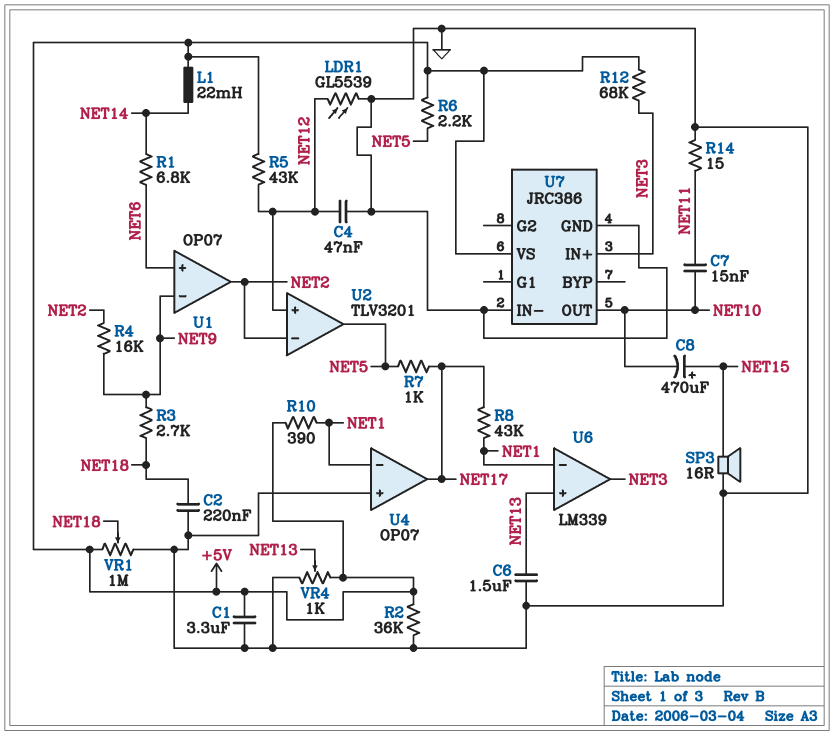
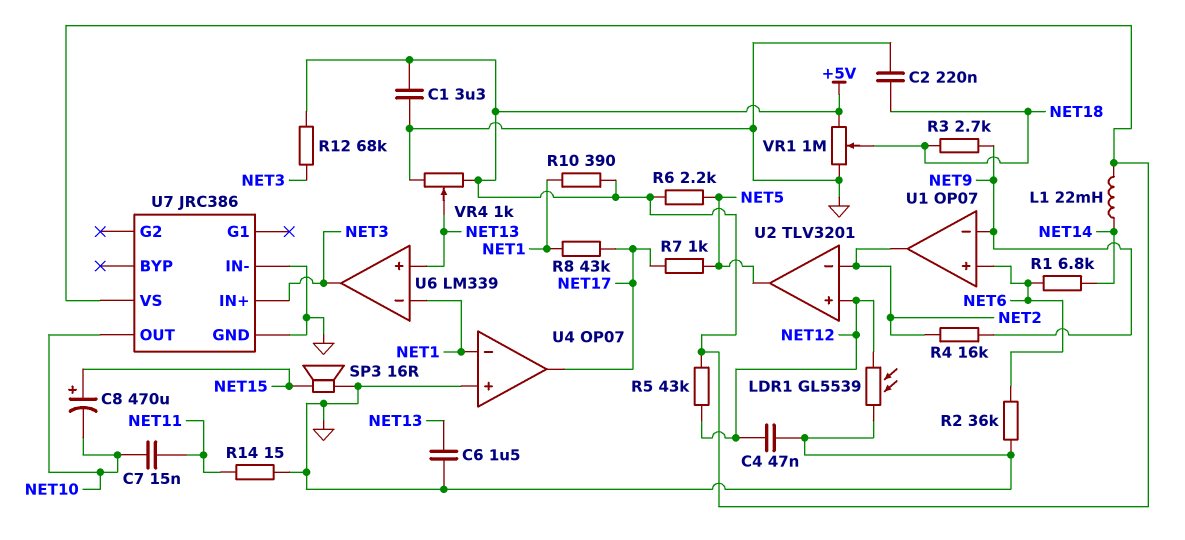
R2: 36k (+5V, GND) -> 36k (GND, NET6)

